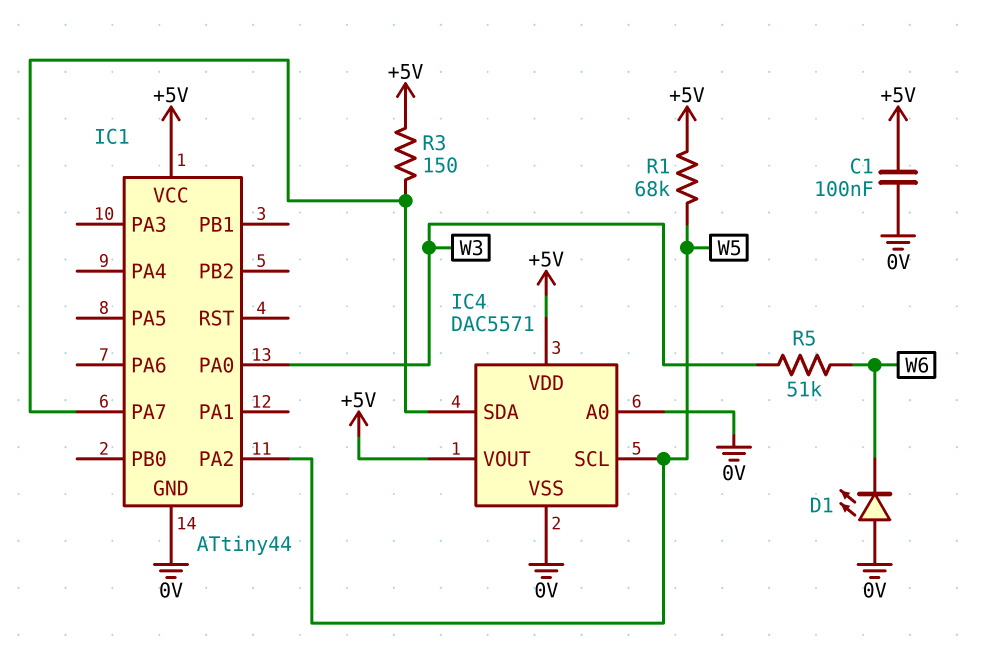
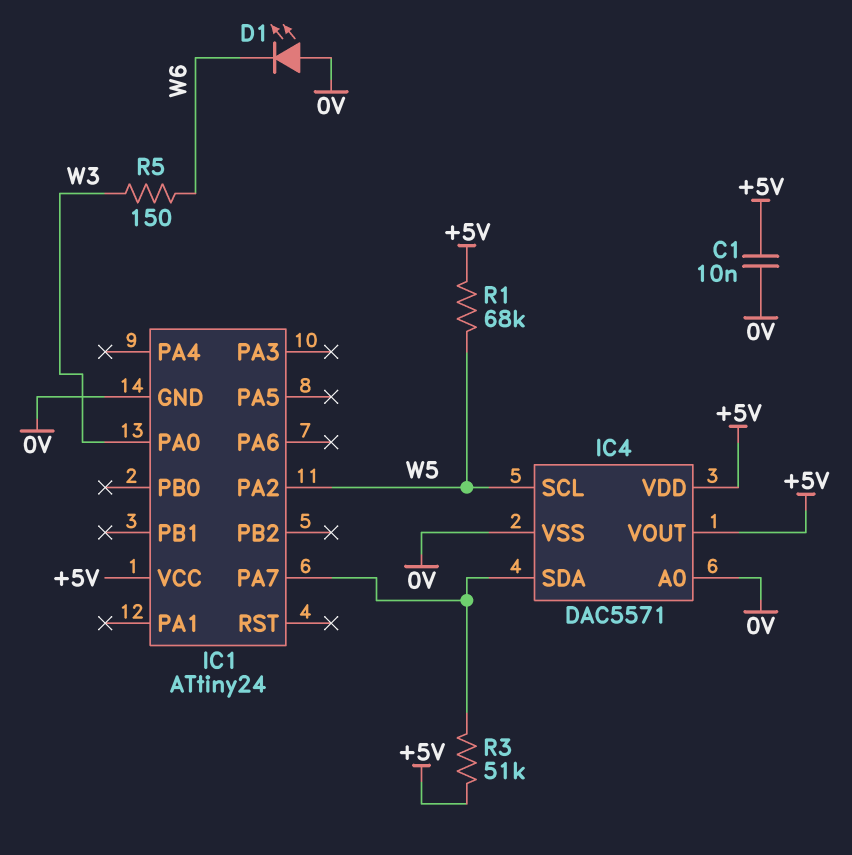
C1: 100nF (+5V, 0V) -> 10nF (+5V, 0V)
IC1: ATtiny44 -> ATtiny24
R3: 150 (+5V, IC1/PA7) -> 51k (+5V, IC1/PA7)
R5: 51k (W3, W6) -> 150 (W3, W6)

